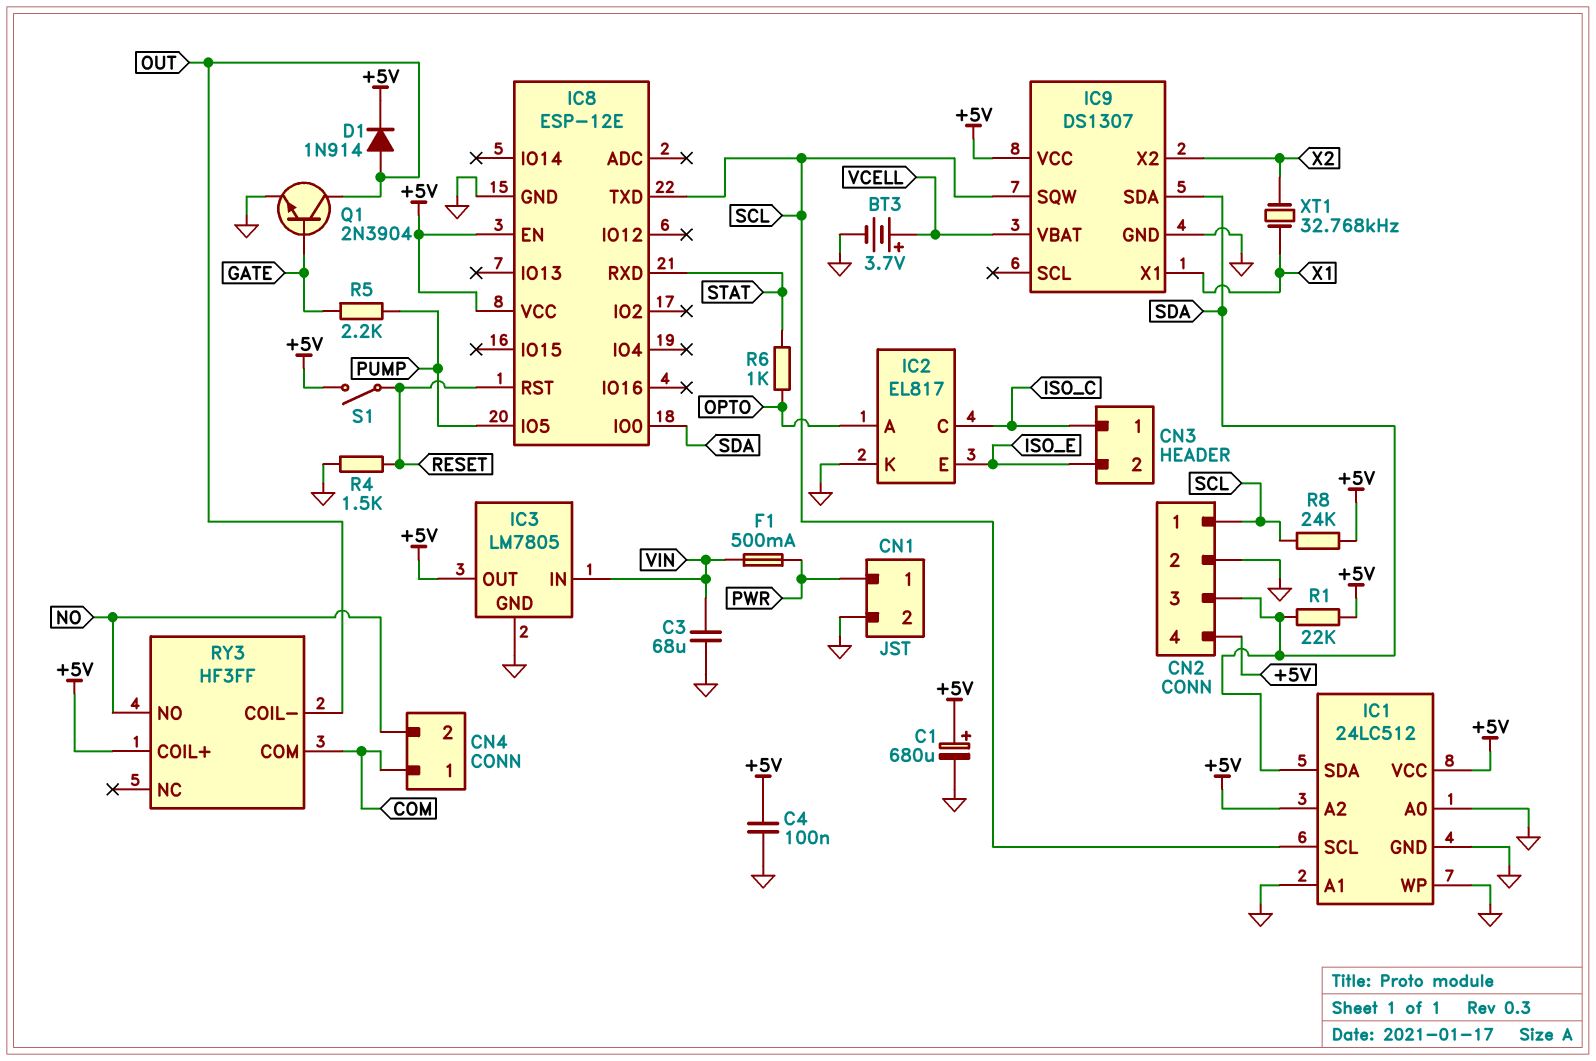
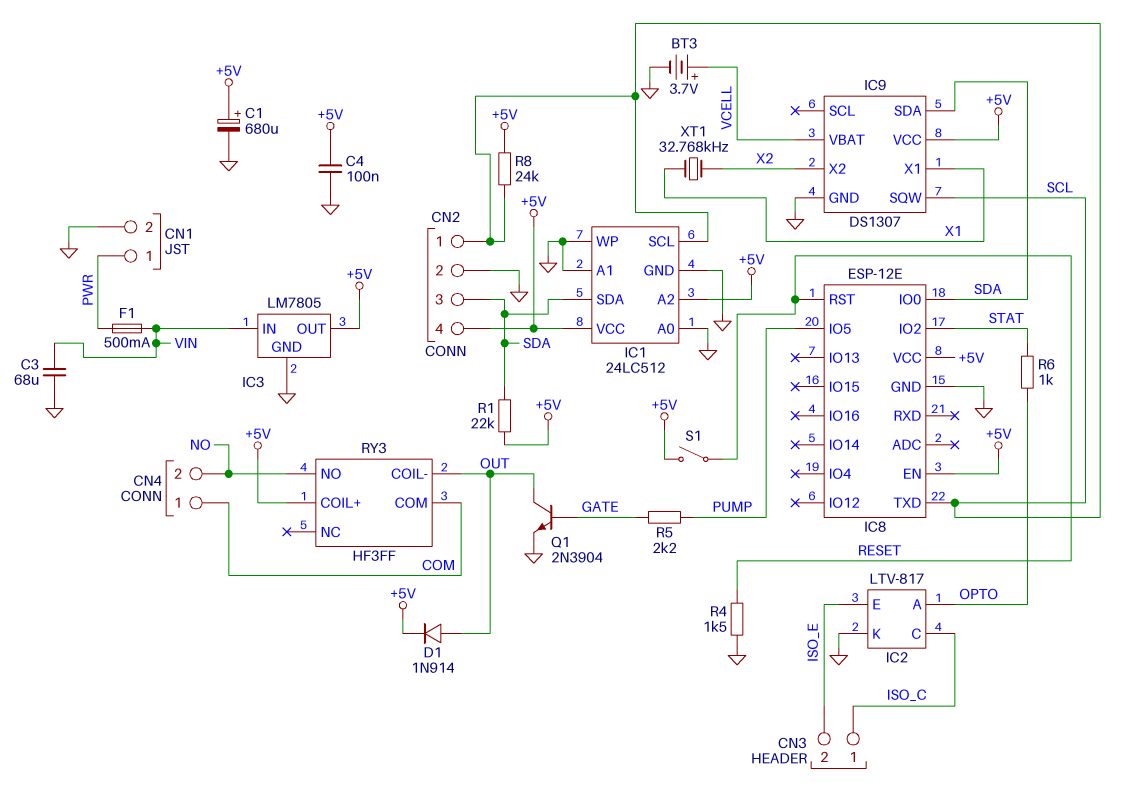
IC2: EL817 -> LTV-817
IC8 pin IO2: none -> STAT
IC8 pin RXD: STAT -> none

